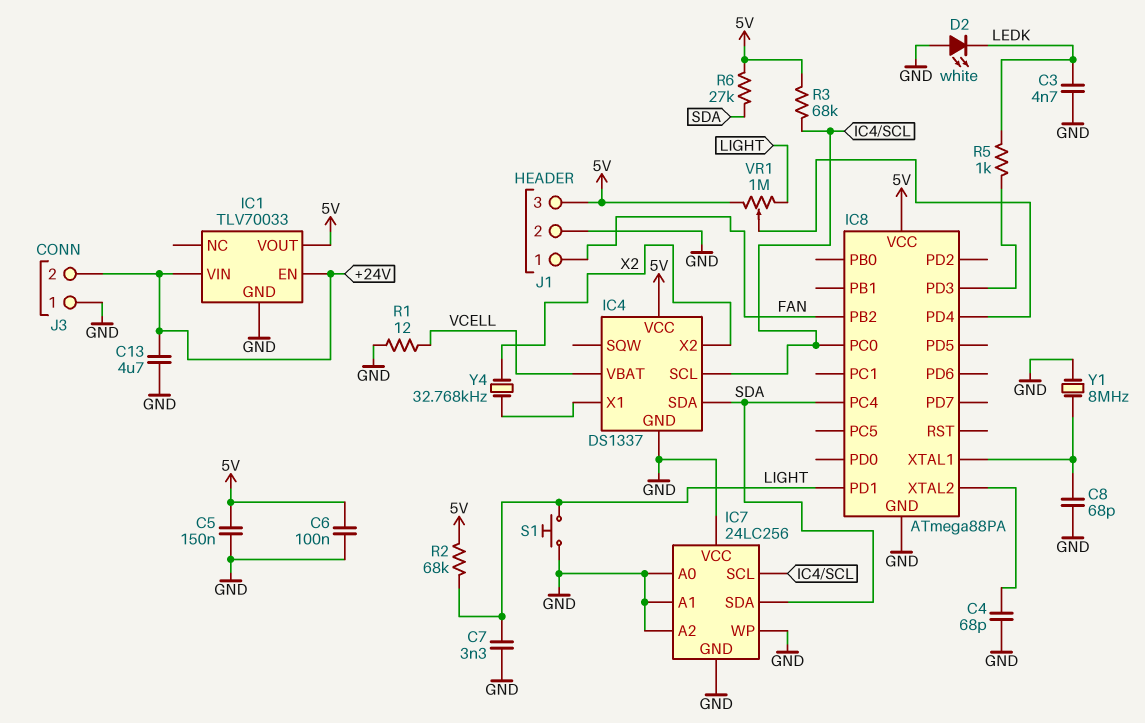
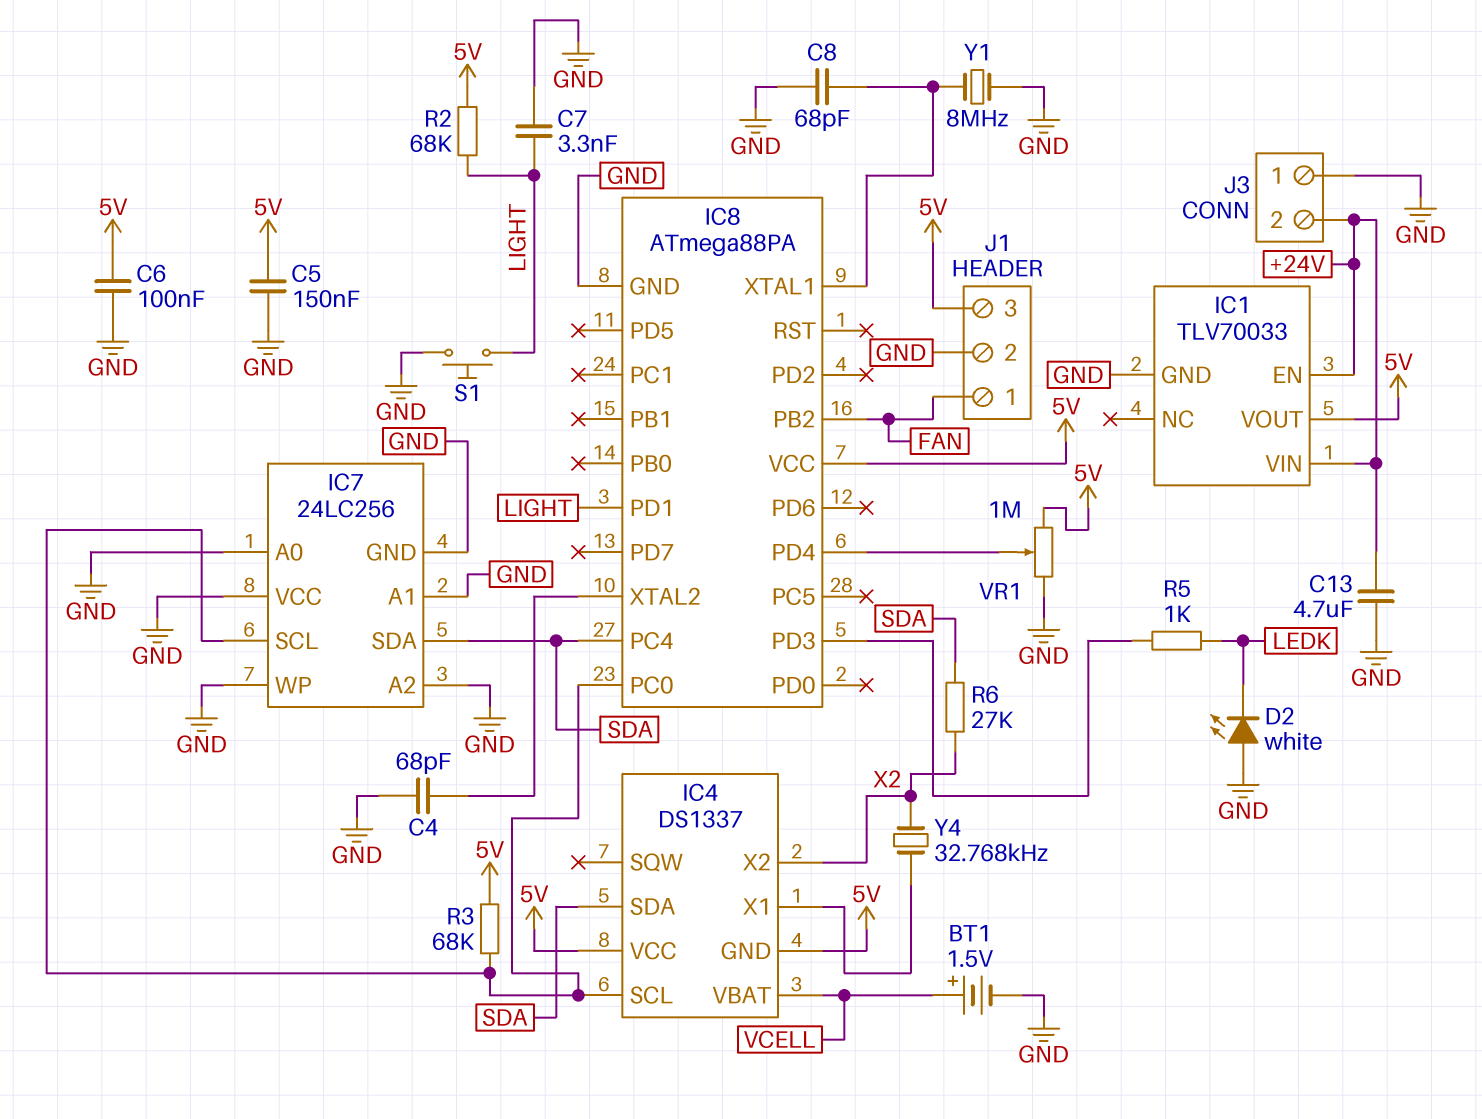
BT1: none -> 1.5V (plus VCELL, minus GND)
C3: 4.7nF (GND, LEDK) -> none
IC4 pin GND: GND -> 5V
R1: 12 (GND, VCELL) -> none
R6: 27k (5V, SDA) -> 27k (SDA, X2)
VR1: 1M (5V, LIGHT, wiper IC8/PD4) -> 1M (5V, GND, wiper IC8/PD4)

